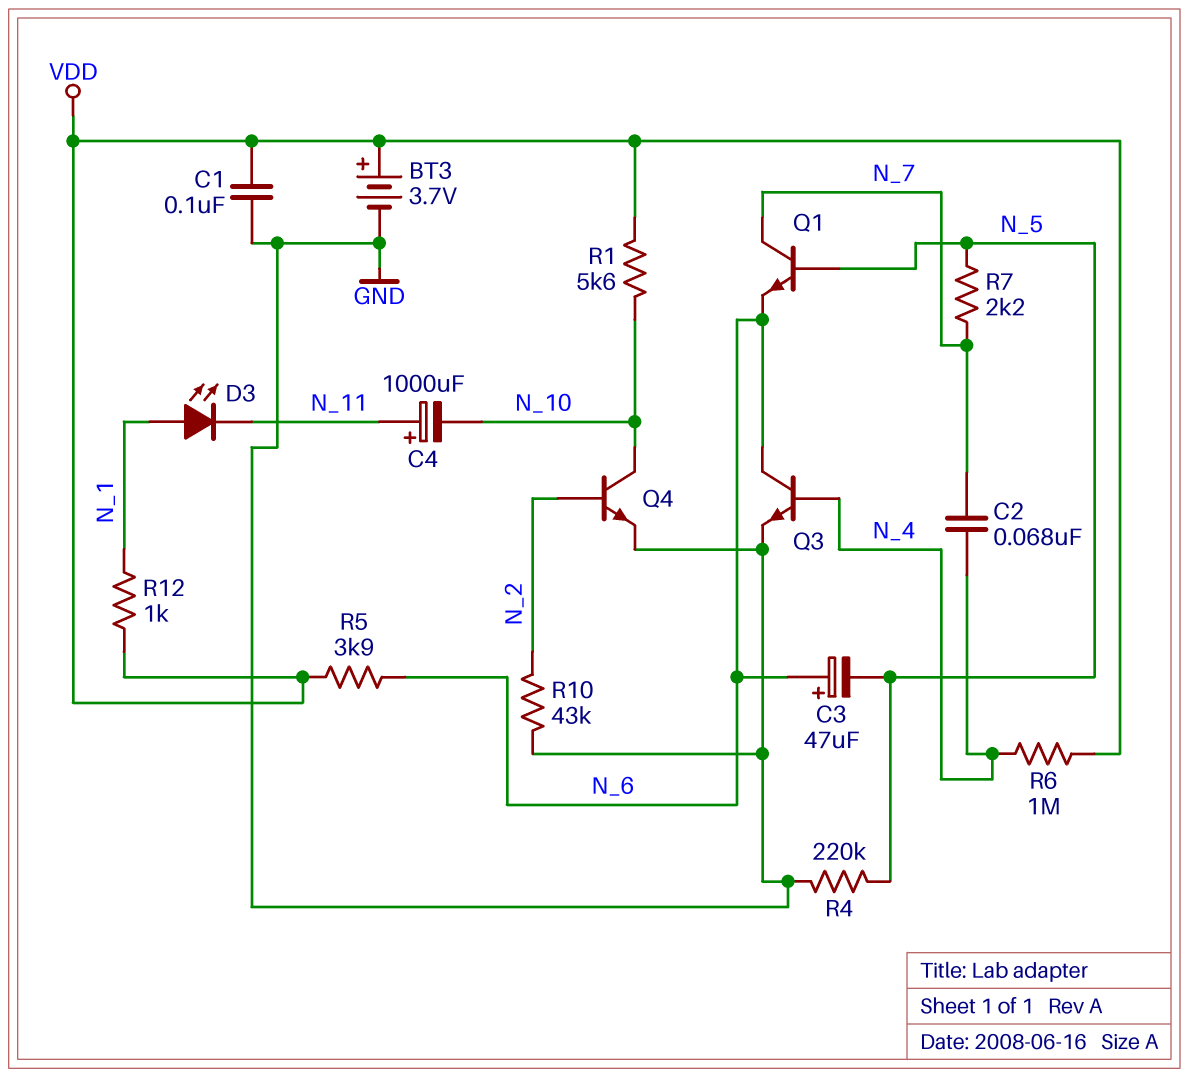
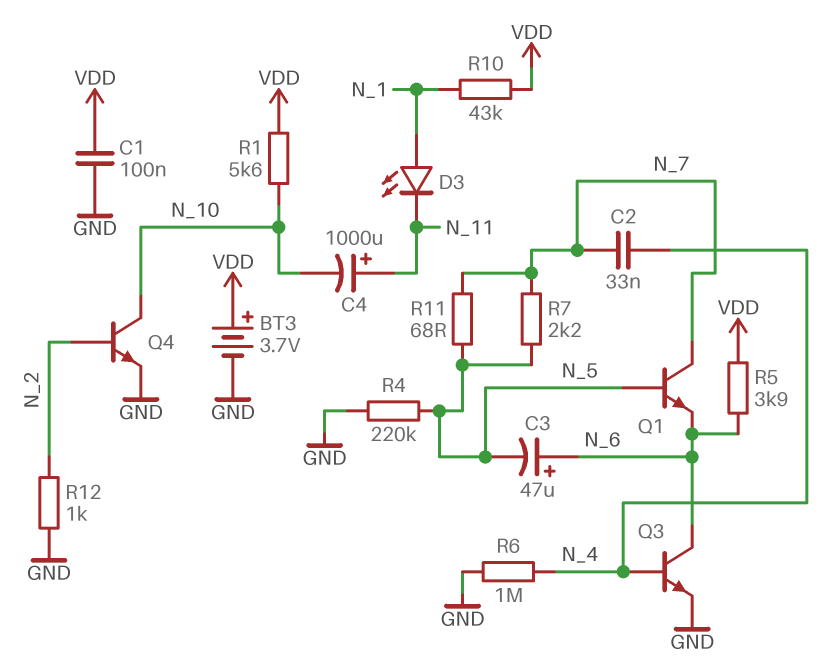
C2: 68nF (N_4, N_7) -> 33nF (N_4, N_7)
R6: 1M (N_4, VDD) -> 1M (GND, N_4)
R10: 43k (GND, N_2) -> 43k (N_1, VDD)
R11: none -> 68 (N_5, N_7)
R12: 1k (N_1, VDD) -> 1k (GND, N_2)

